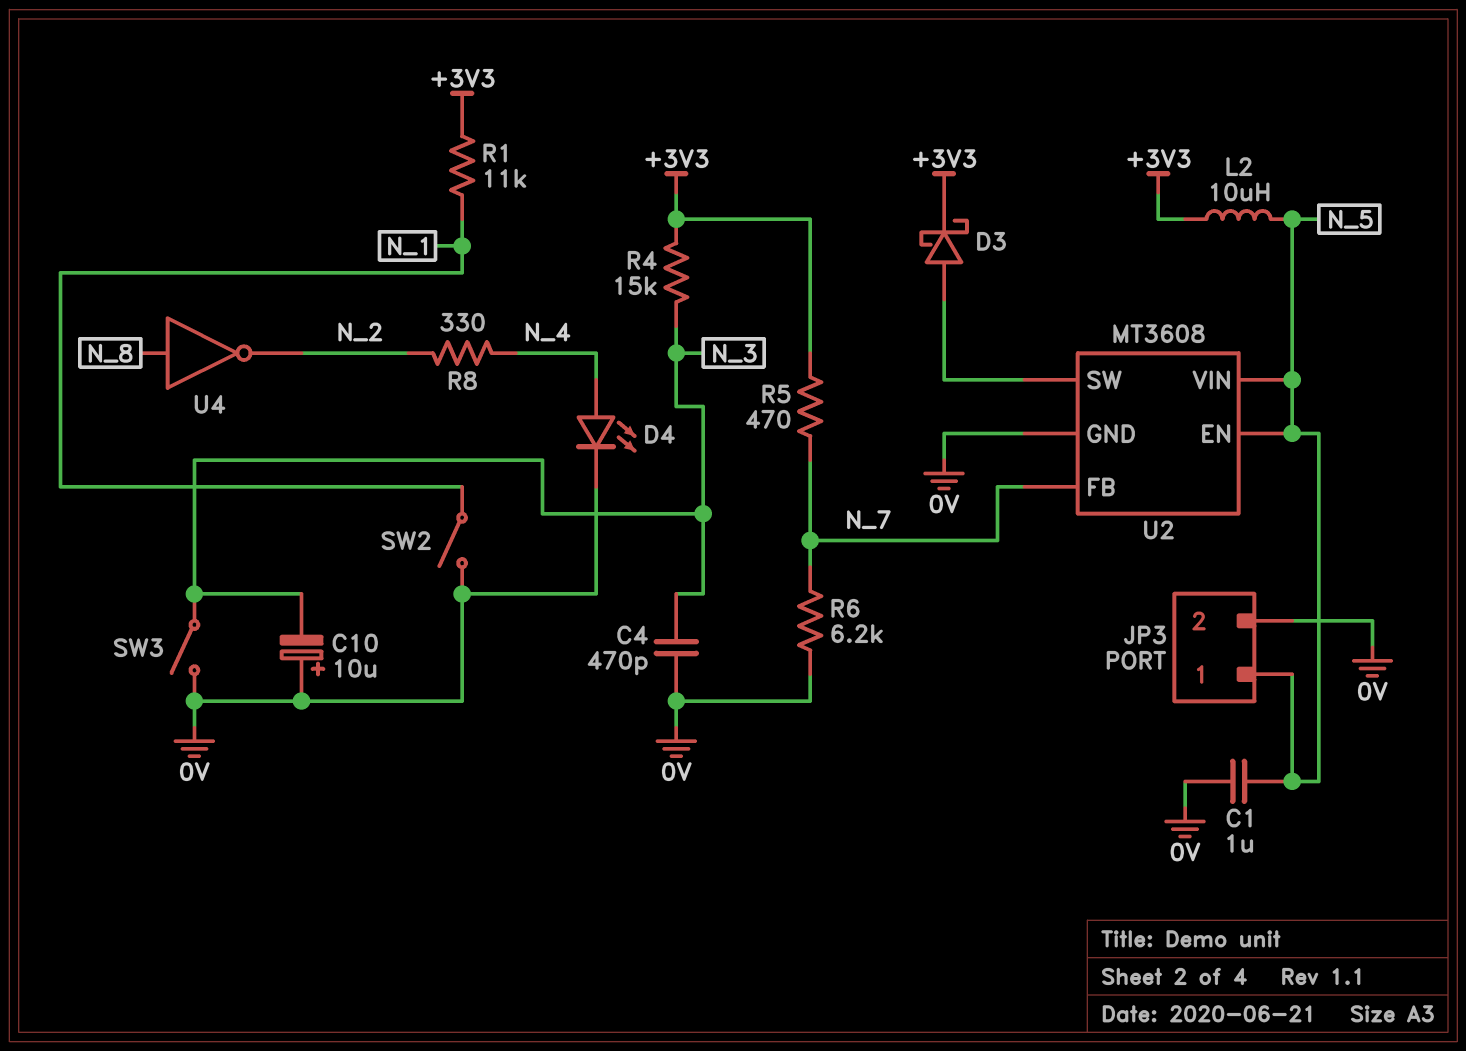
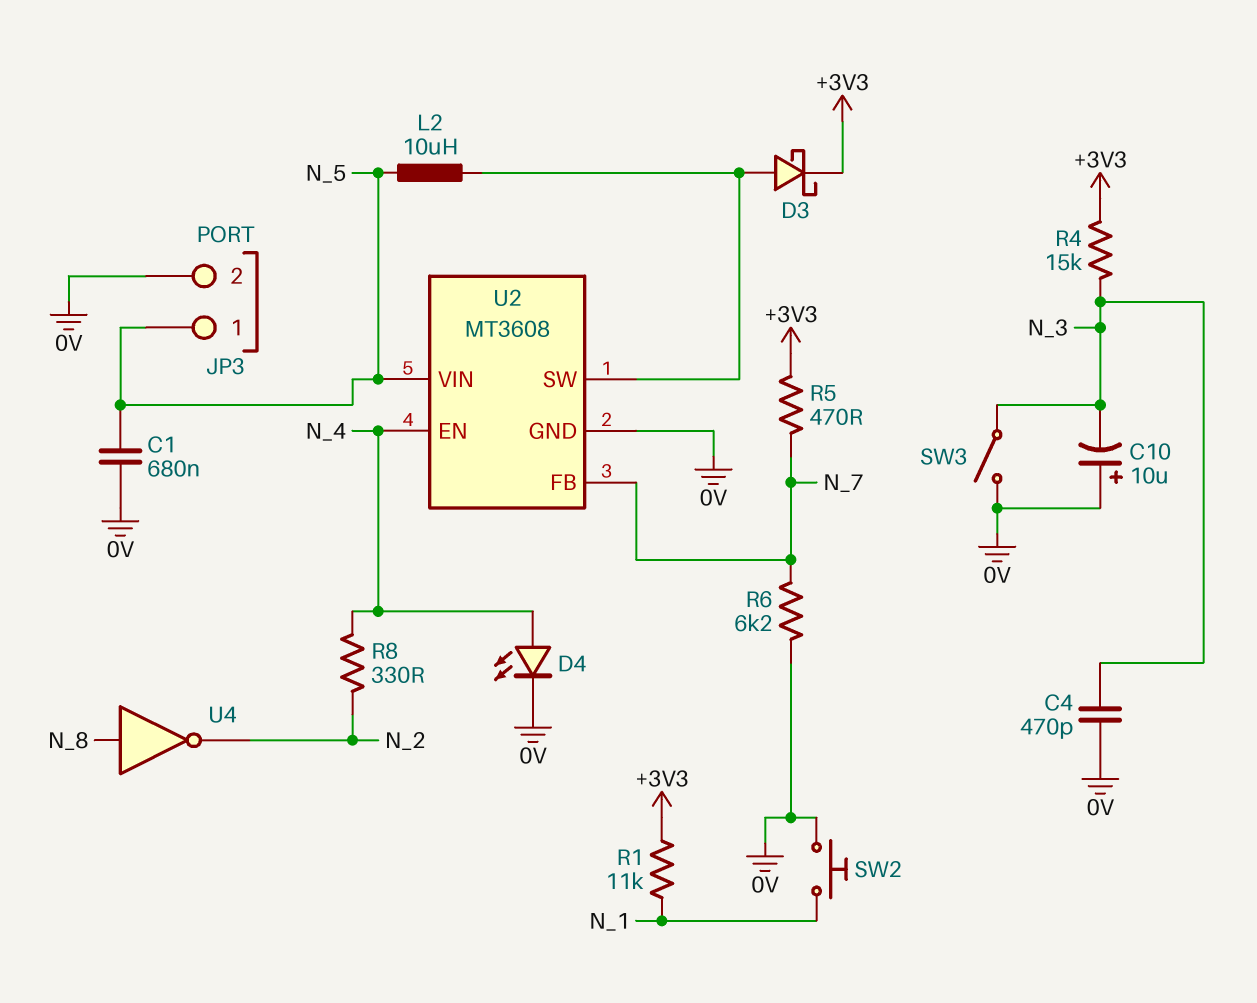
C1: 1uF (0V, N_5) -> 680nF (0V, N_5)
L2: 10uH (+3V3, N_5) -> 10uH (N_5, U2/SW)
SW2: switch (0V, N_1) -> button (0V, N_1)
U2 pin EN: N_5 -> N_4

